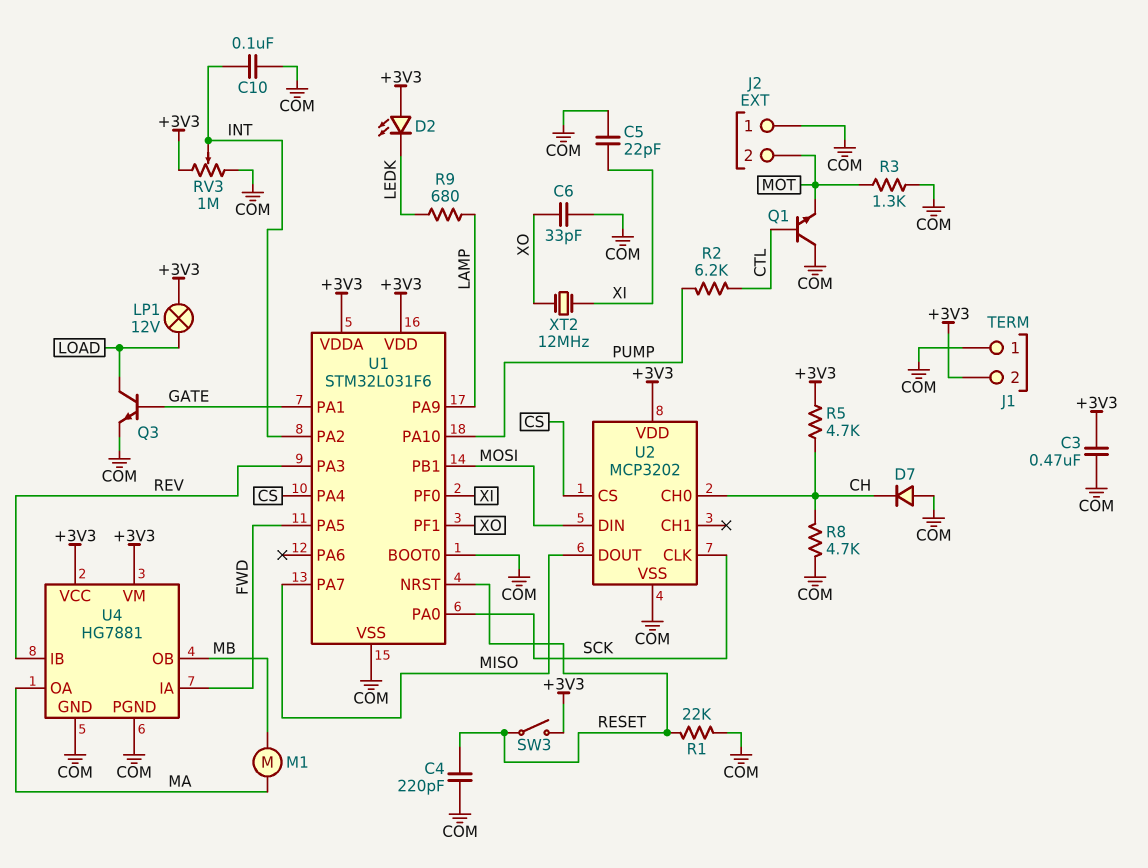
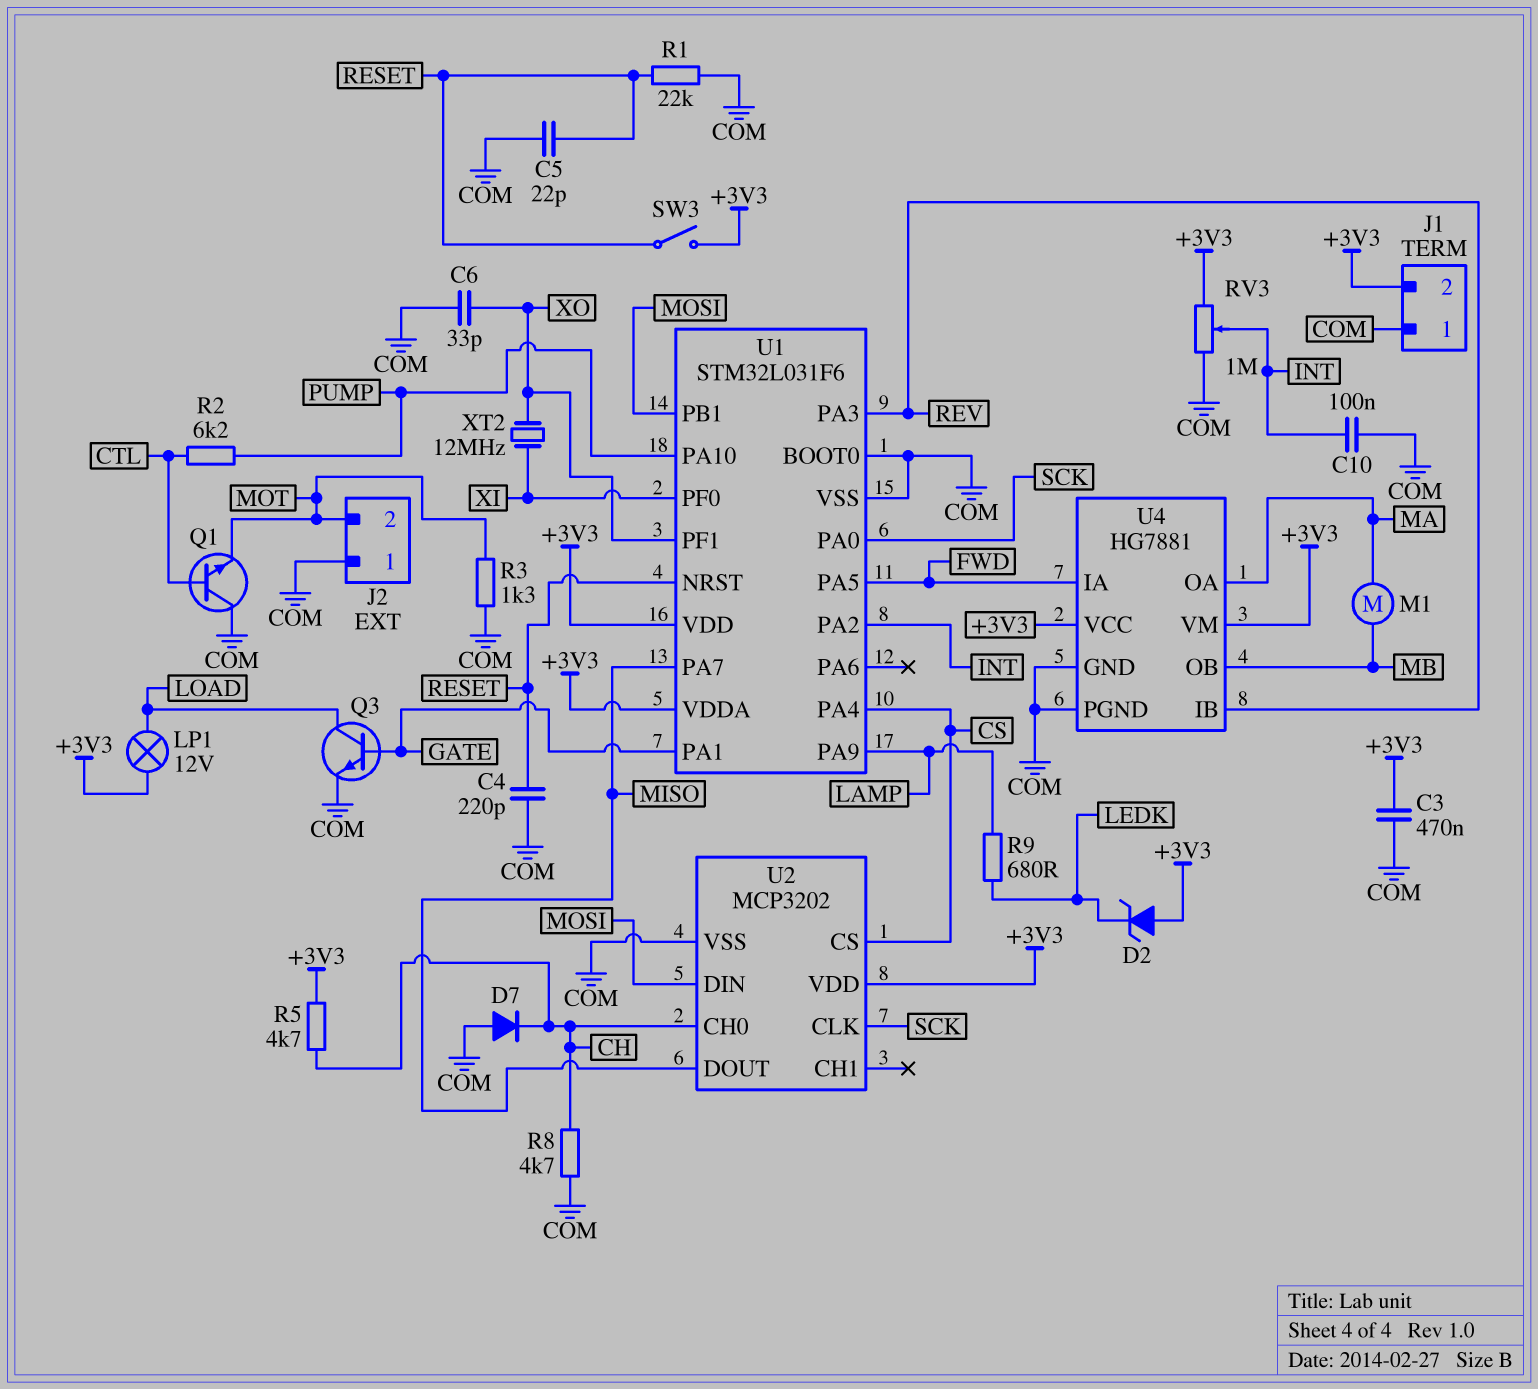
C5: 22pF (COM, XI) -> 22pF (COM, RESET)
D2: LED (A +3V3, K LEDK) -> zener (A +3V3, K LEDK)

